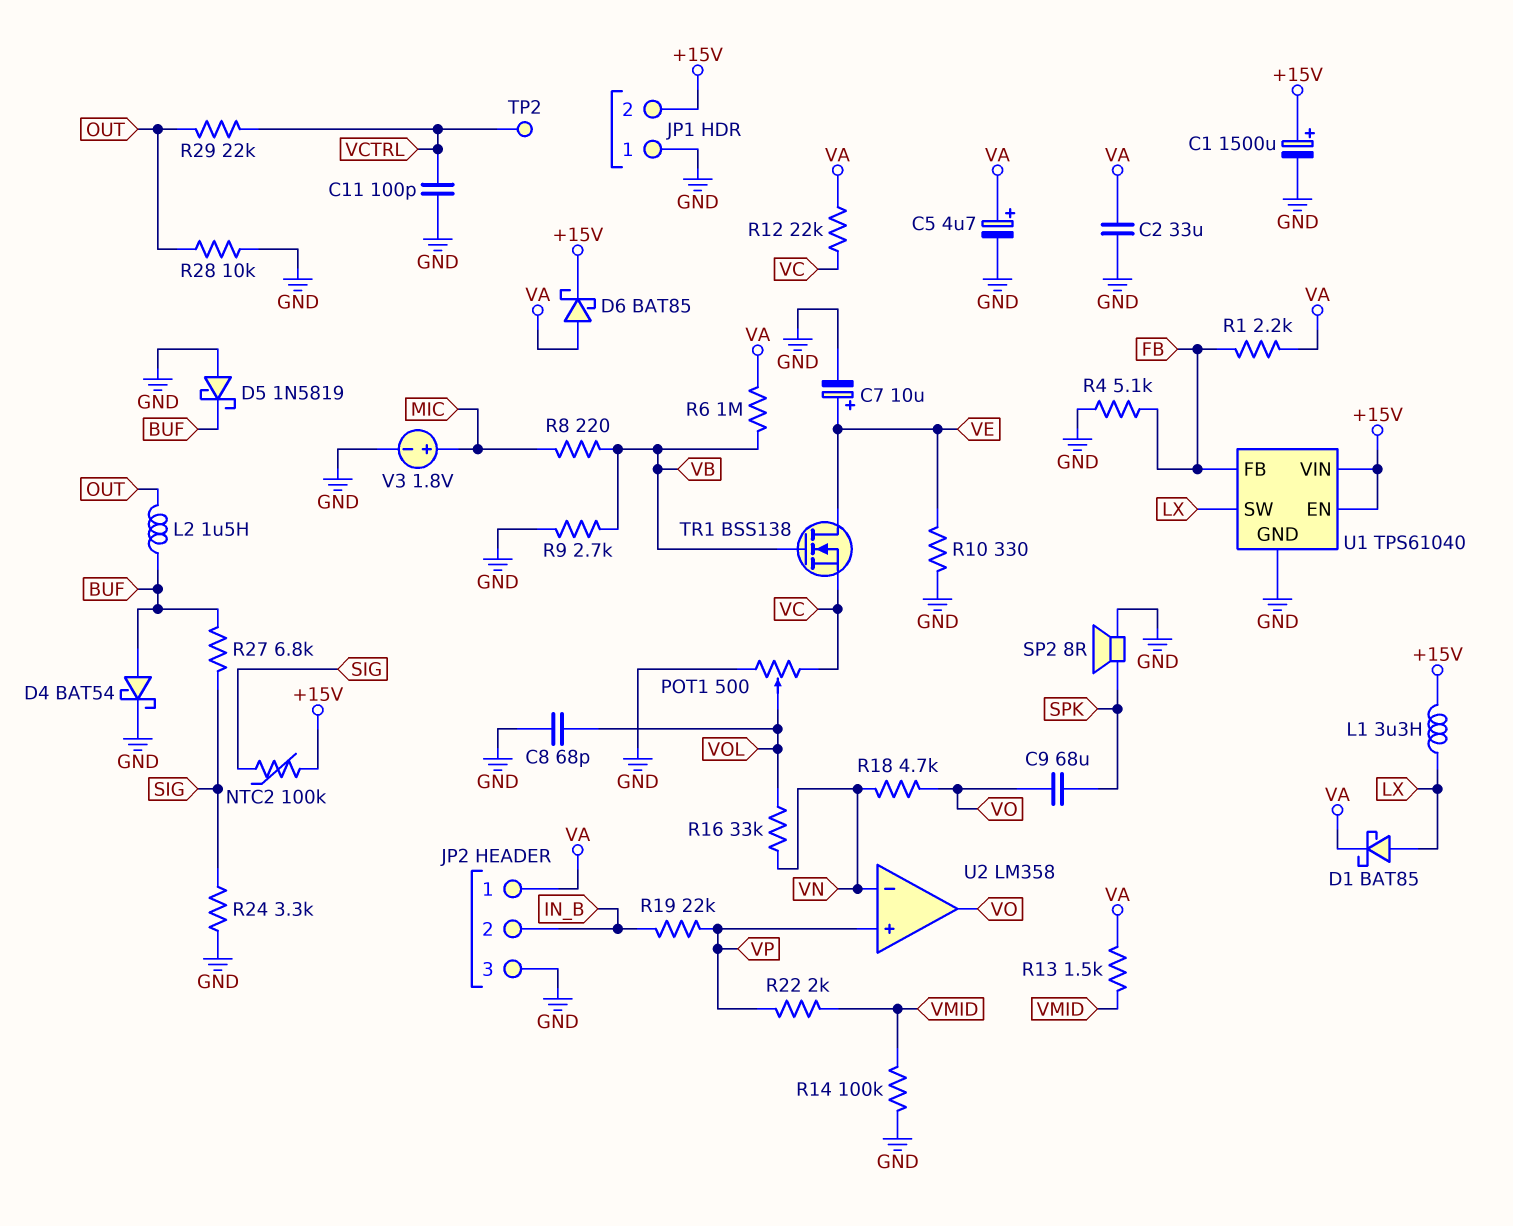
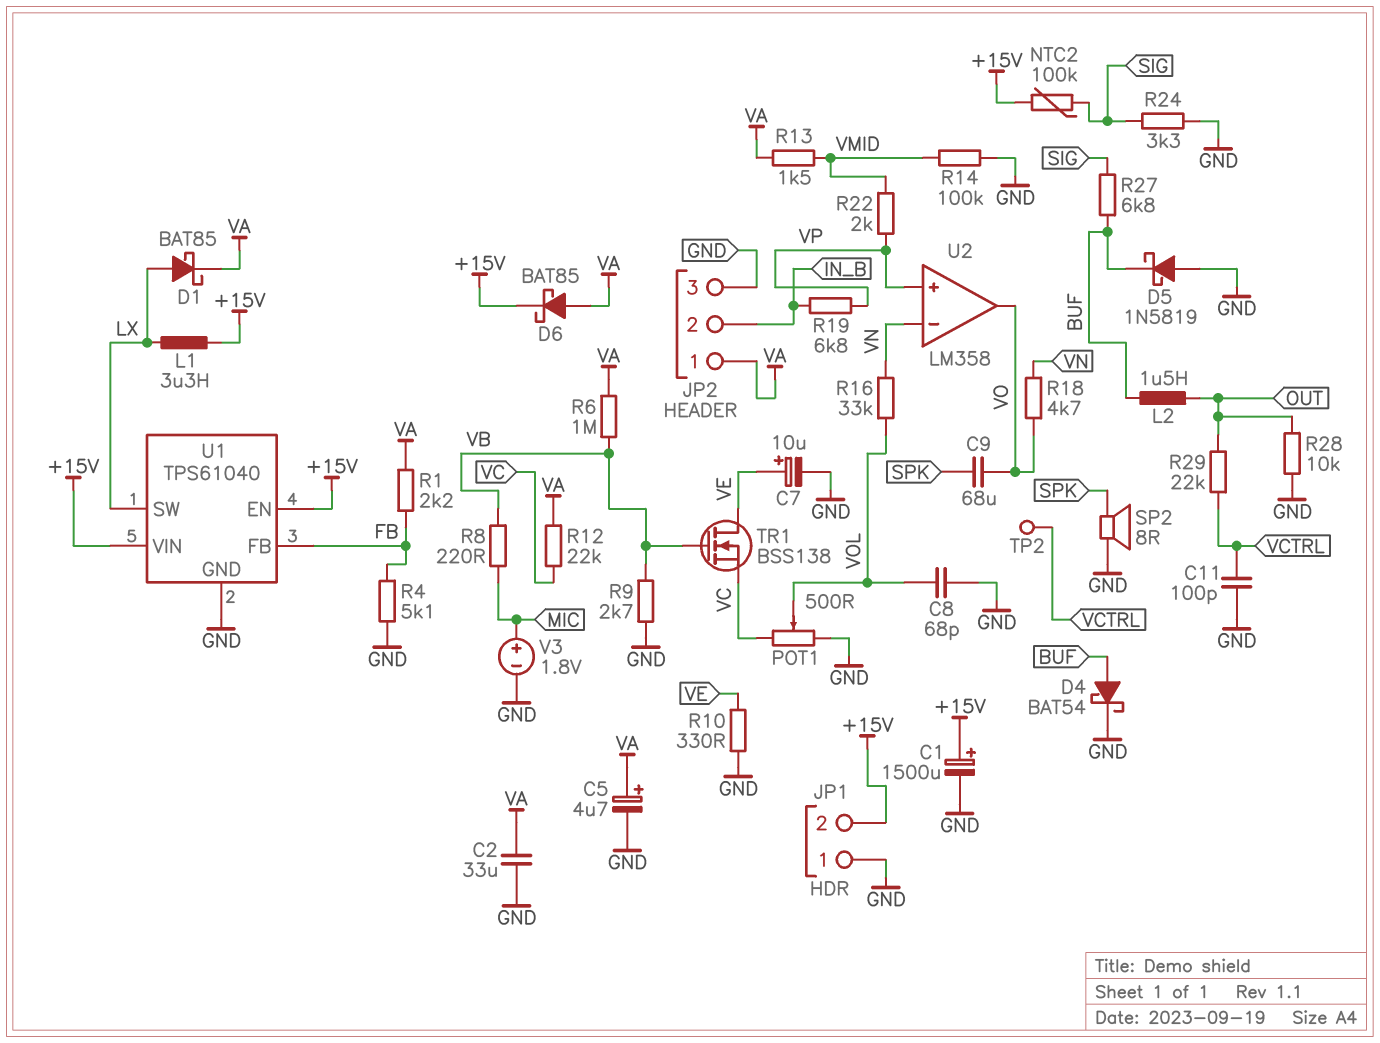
R19: 22k (IN_B, VP) -> 6.8k (IN_B, VP)

